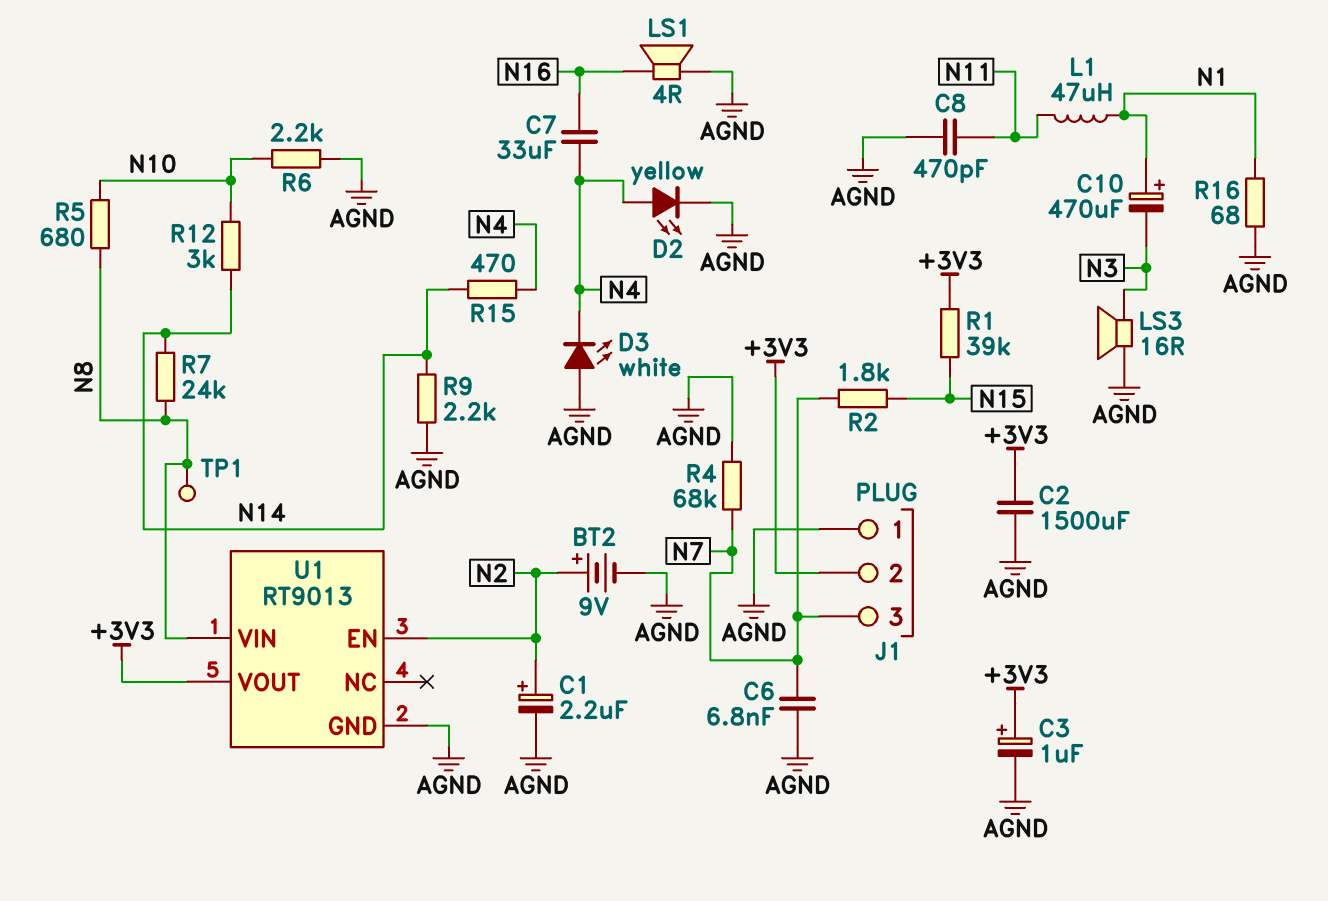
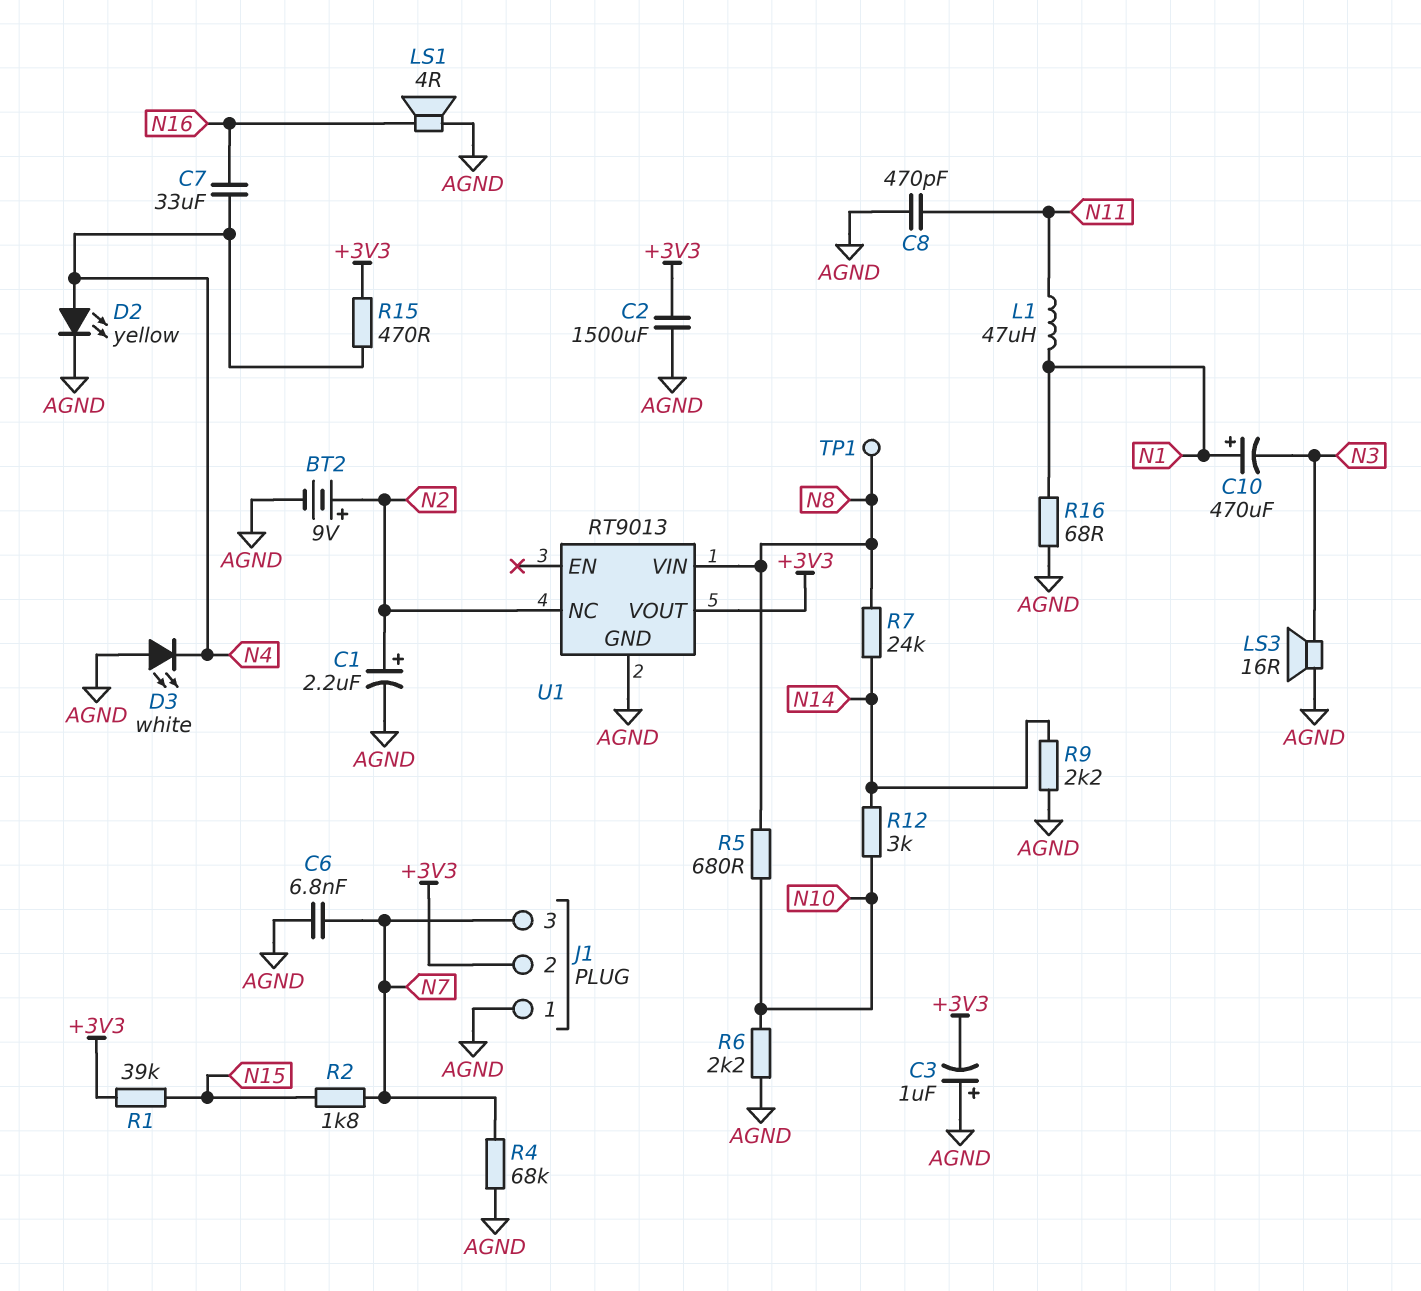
C3: 1uF (plus +3V3, minus AGND) -> 1uF (plus AGND, minus +3V3)
R15: 470 (N4, N14) -> 470 (+3V3, N4)
U1 pin EN: N2 -> none
U1 pin NC: none -> N2

